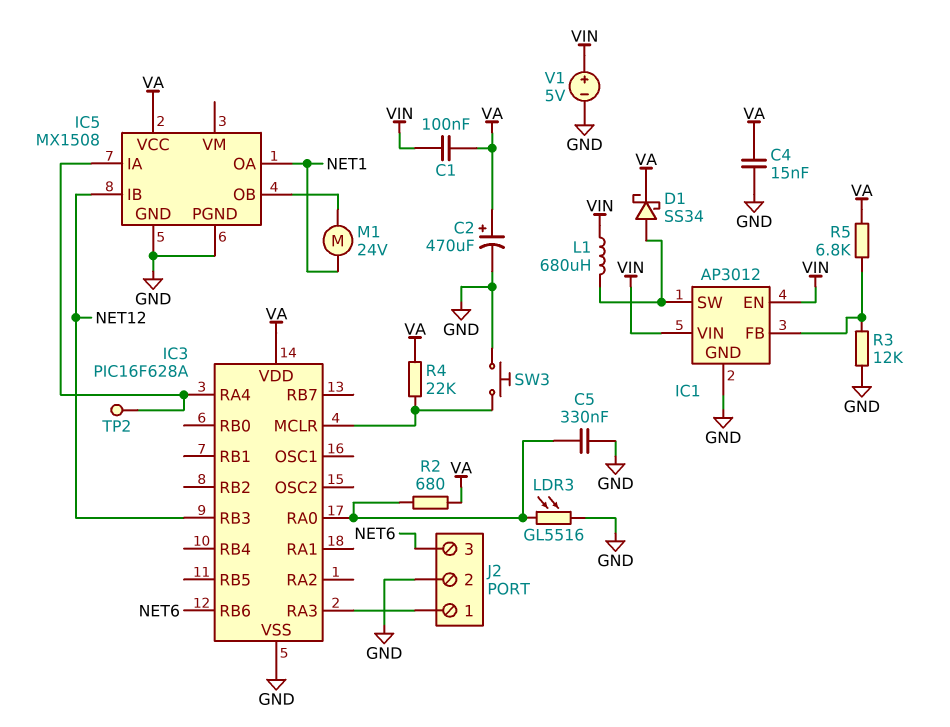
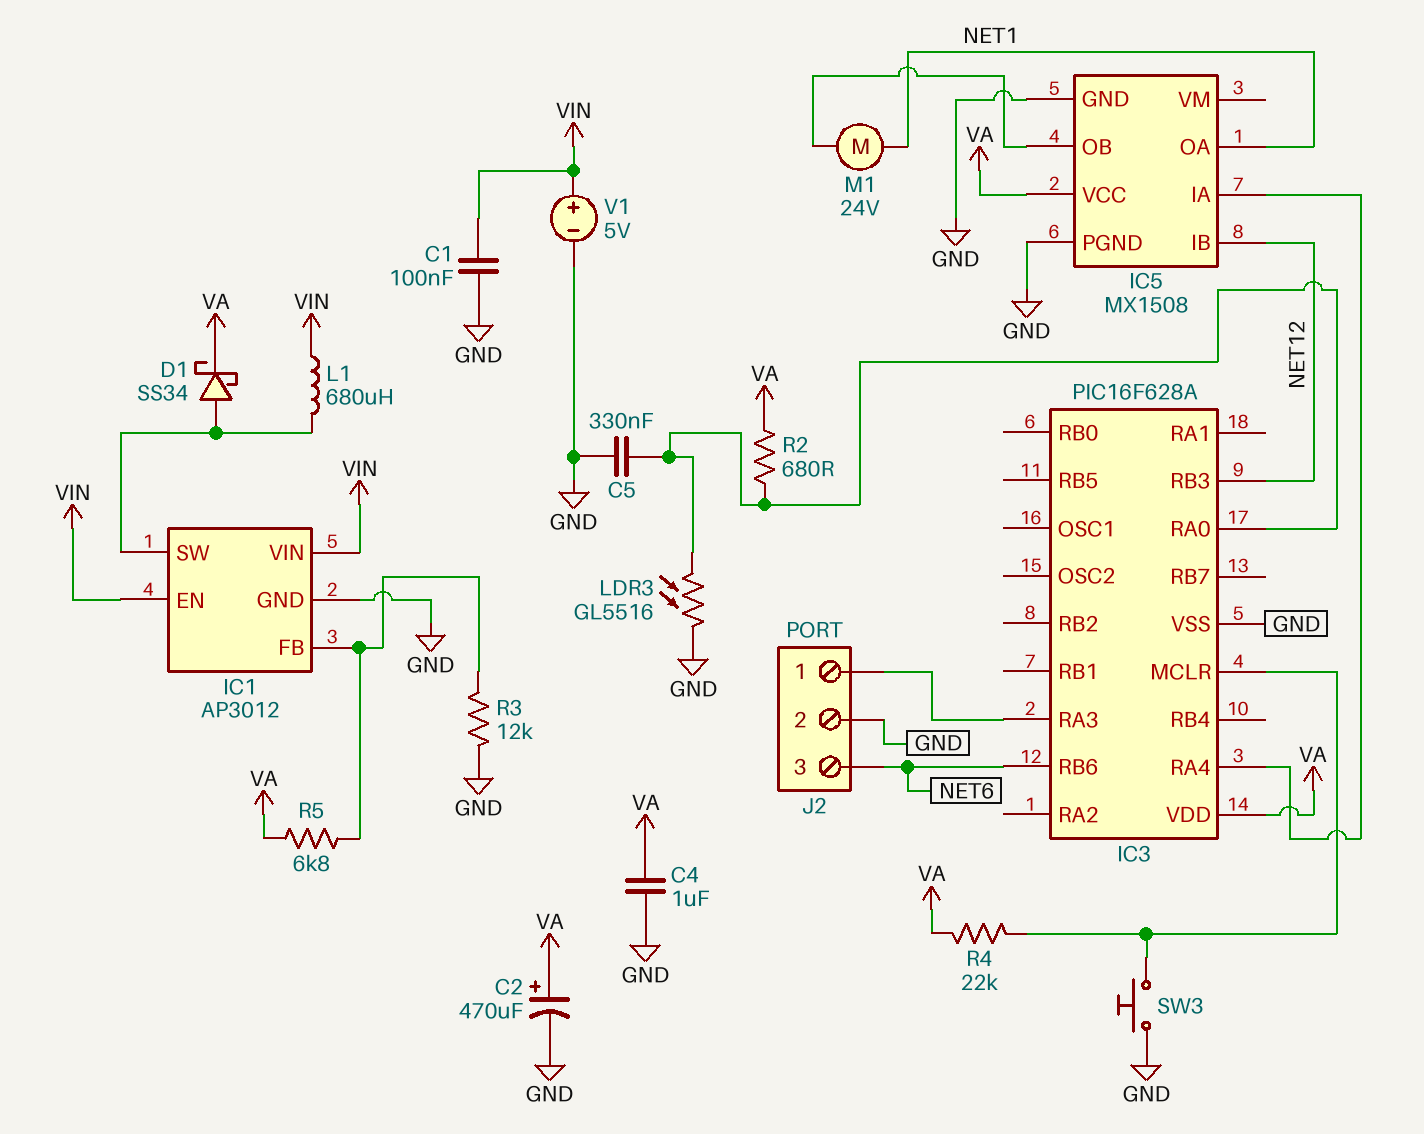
C1: 100nF (VA, VIN) -> 100nF (GND, VIN)
C4: 15nF (GND, VA) -> 1uF (GND, VA)
TP2: test point (IC3/RA4) -> none

